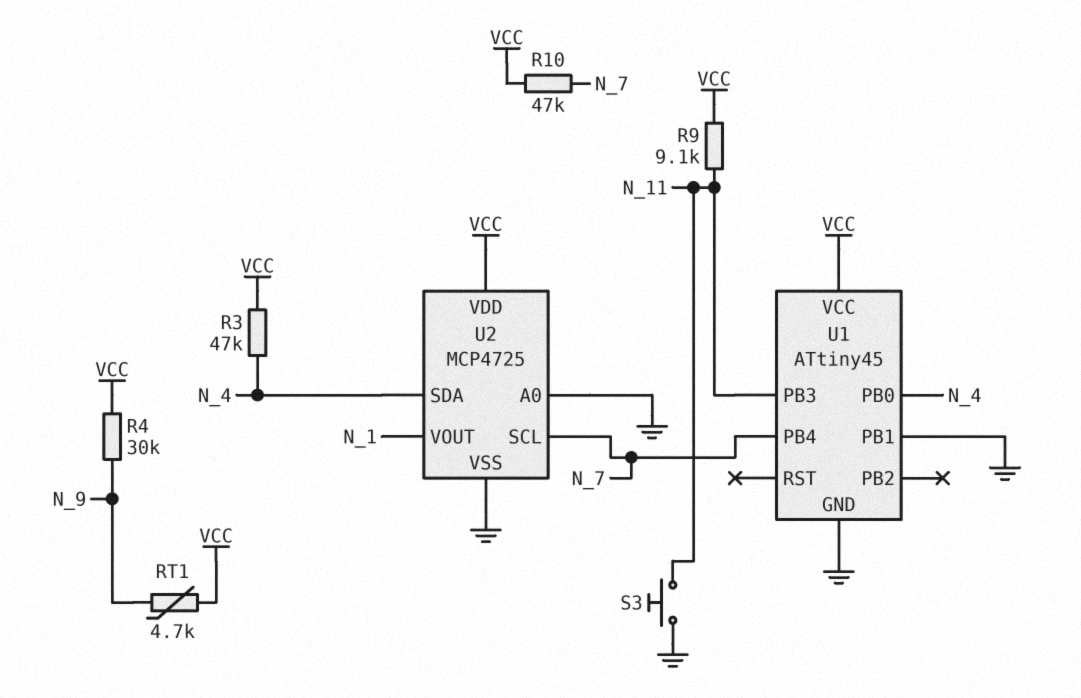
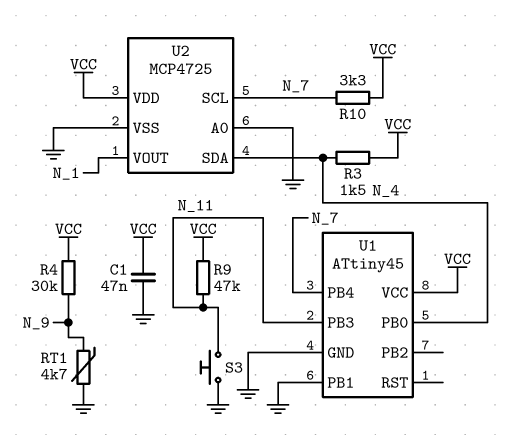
C1: none -> 47nF (GND, VCC)
R3: 47k (N_4, VCC) -> 1.5k (N_4, VCC)
R9: 9.1k (N_11, VCC) -> 47k (N_11, VCC)
R10: 47k (N_7, VCC) -> 3.3k (N_7, VCC)
RT1: 4.7k (N_9, VCC) -> 4.7k (GND, N_9)

